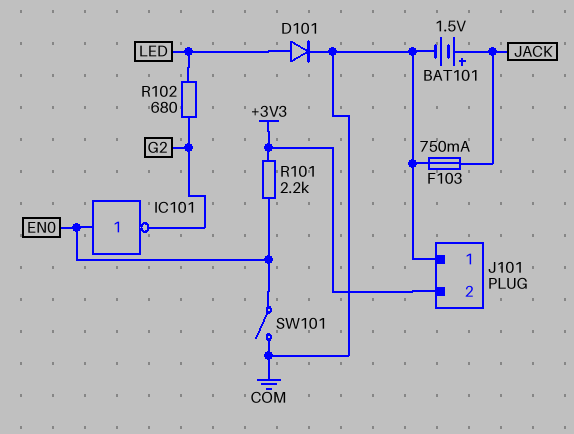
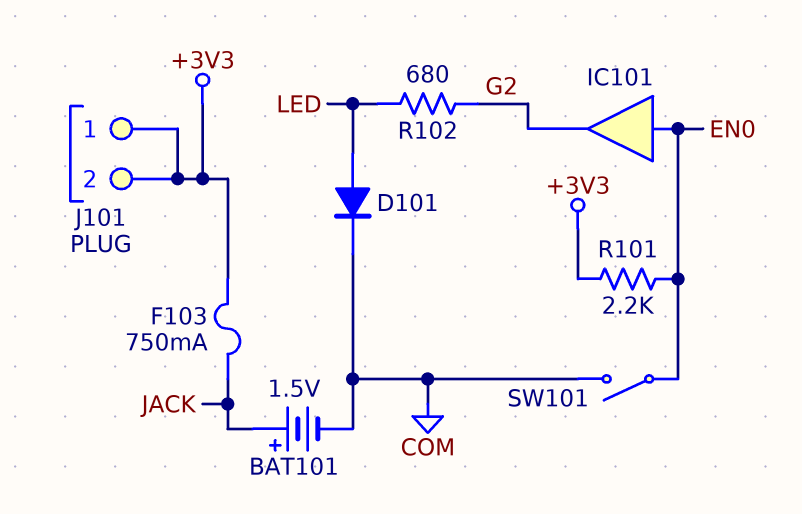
F103: 750mA (COM, JACK) -> 750mA (+3V3, JACK)
IC101: NOT (in EN0, out G2) -> buffer (in EN0, out G2)
J101 pin 1: COM -> +3V3

